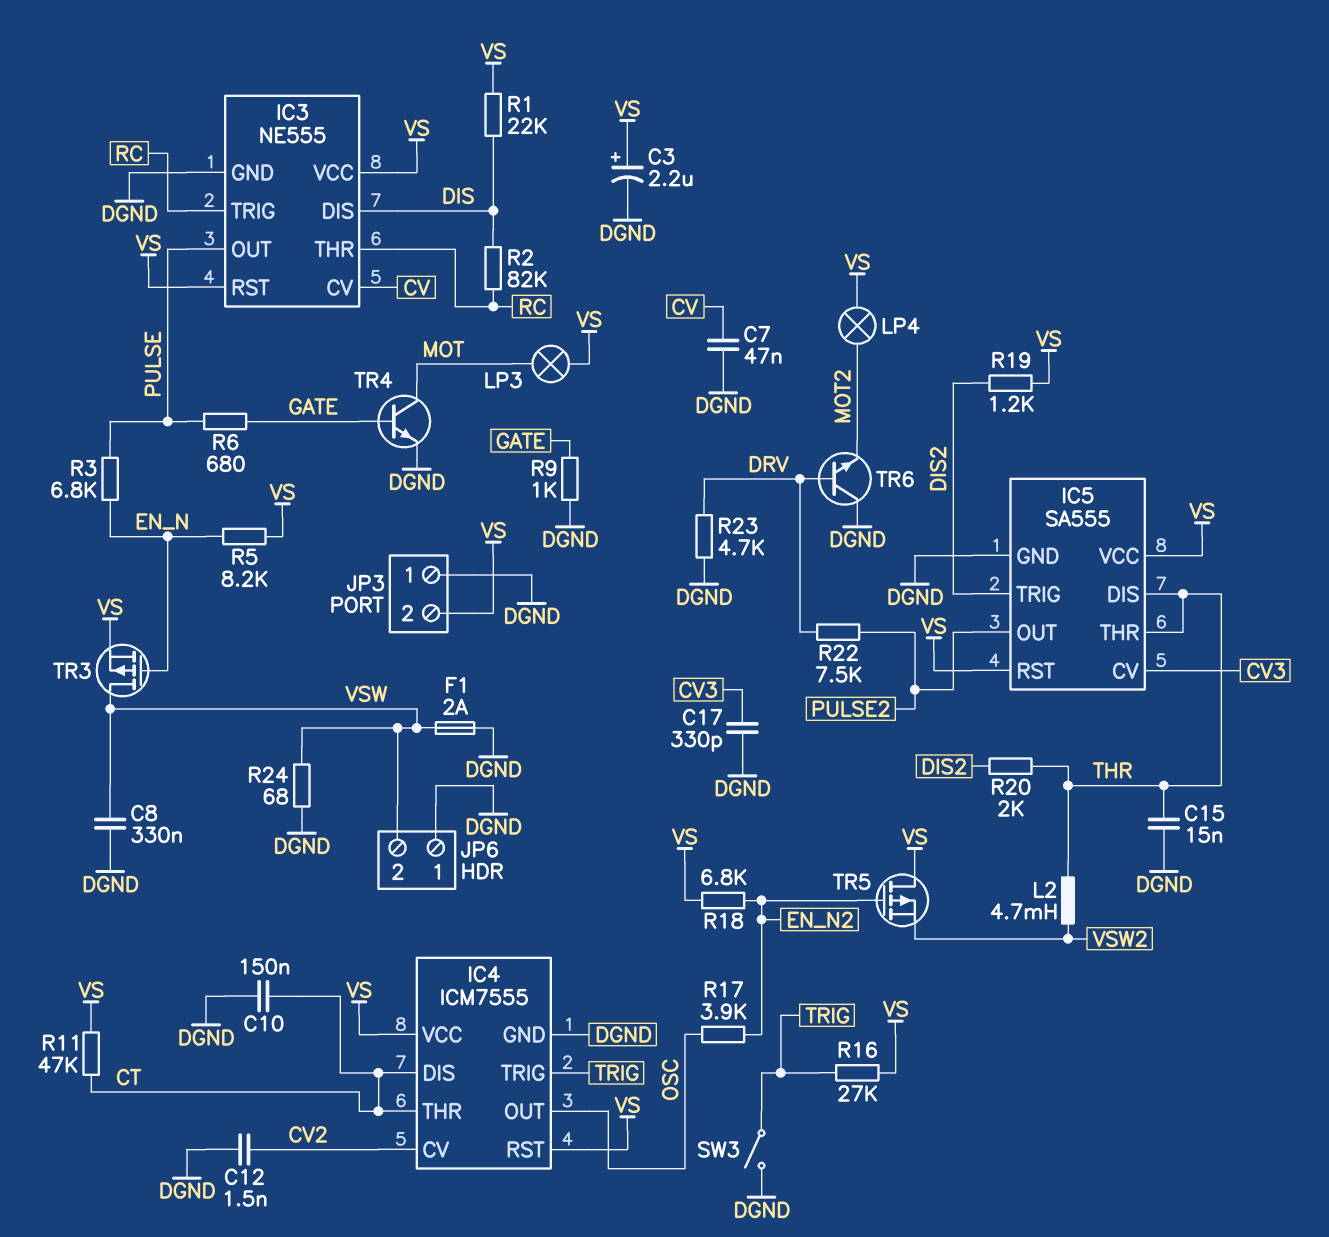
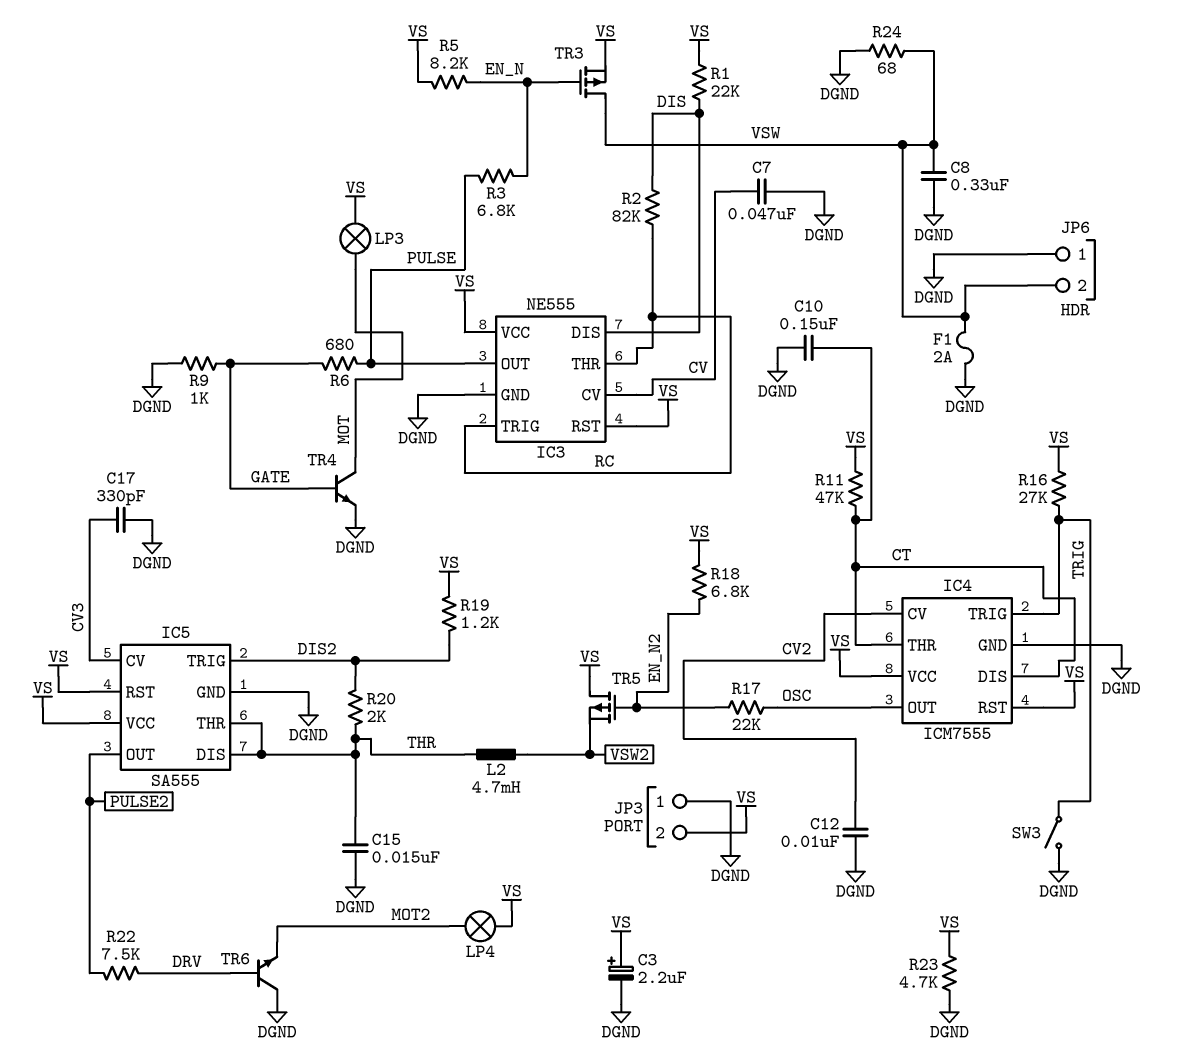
C12: 1.5nF (CV2, DGND) -> 10nF (CV2, DGND)
R17: 3.9k (EN_N2, OSC) -> 22k (EN_N2, OSC)
R23: 4.7k (DGND, DRV) -> 4.7k (DGND, VS)

